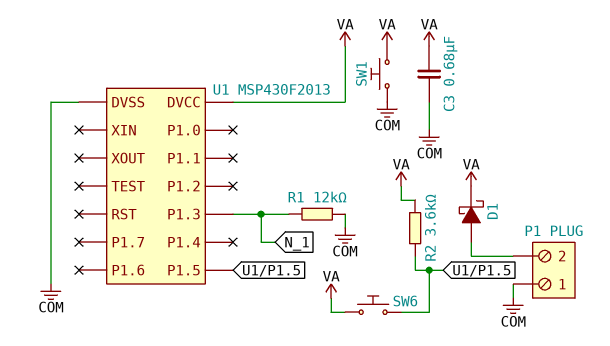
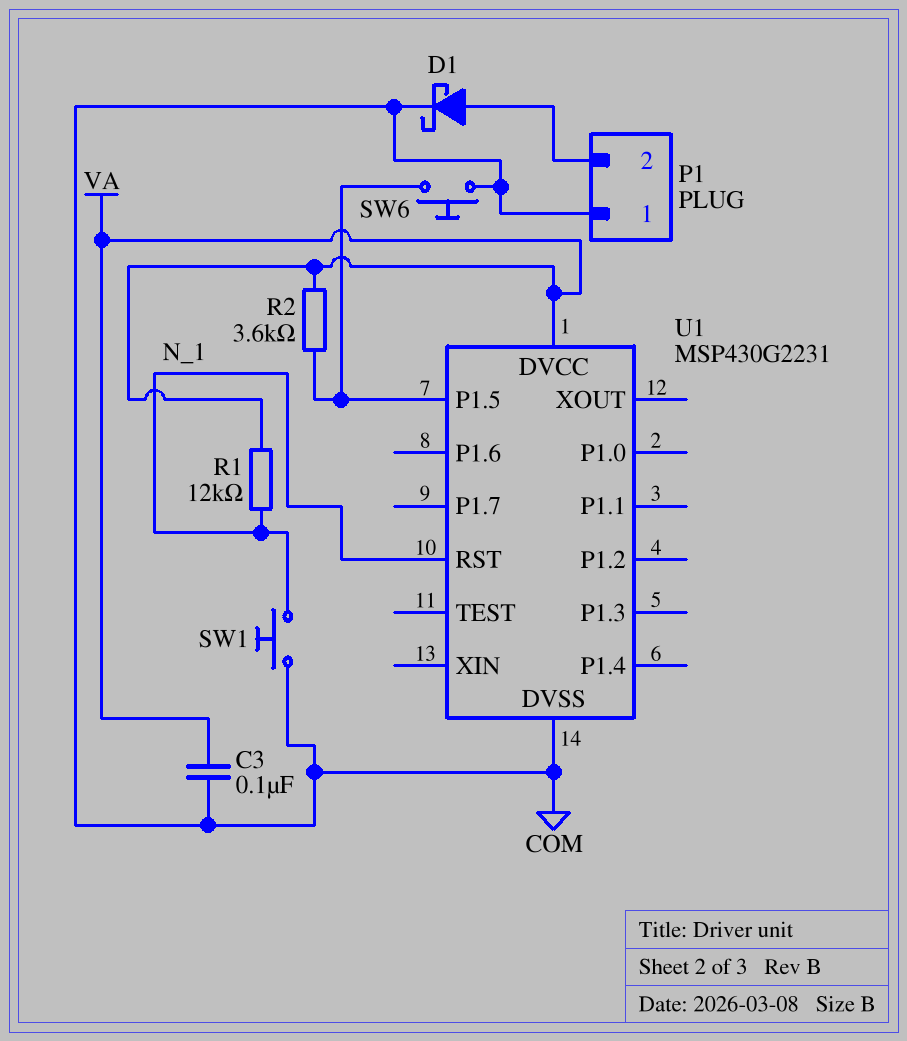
C3: 680nF (COM, VA) -> 100nF (COM, VA)
D1: schottky (A P1/2, K VA) -> schottky (A P1/2, K COM)
R1: 12k (COM, N_1) -> 12k (N_1, VA)
SW1: button (COM, VA) -> button (COM, N_1)
SW6: button (U1/P1.5, VA) -> button (COM, U1/P1.5)
U1: MSP430F2013 -> MSP430G2231
U1 pin P1.3: N_1 -> none
U1 pin RST: none -> N_1

